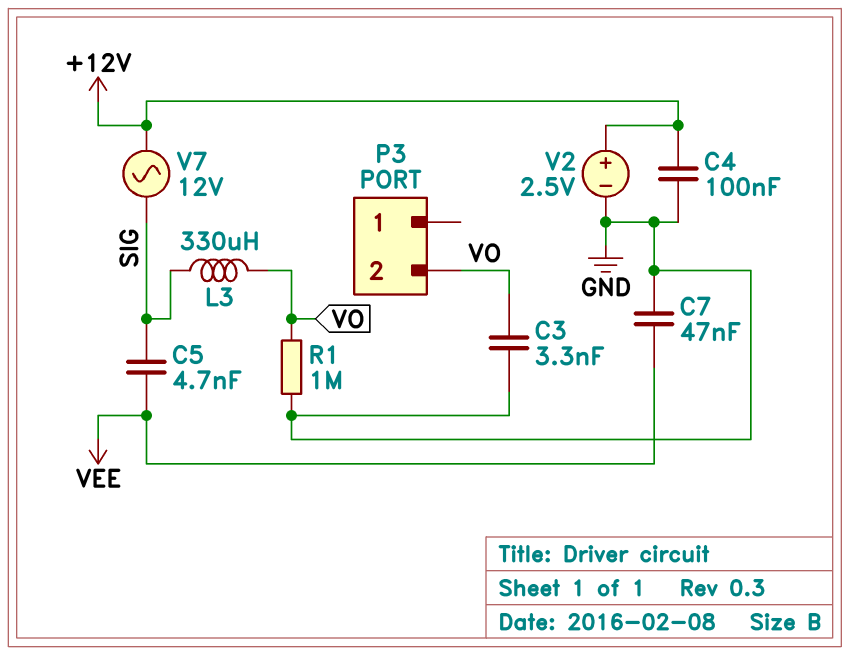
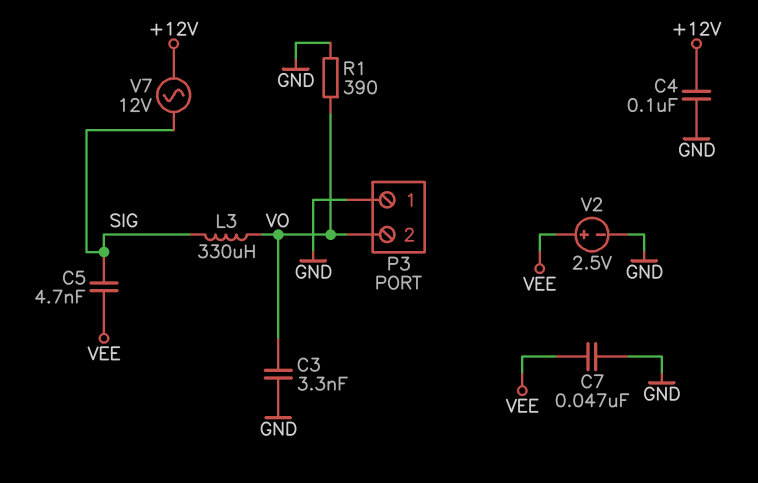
P3 pin 1: none -> GND
R1: 1M (GND, VO) -> 390 (GND, VO)
V2: 2.5V (plus +12V, minus GND) -> 2.5V (plus VEE, minus GND)

